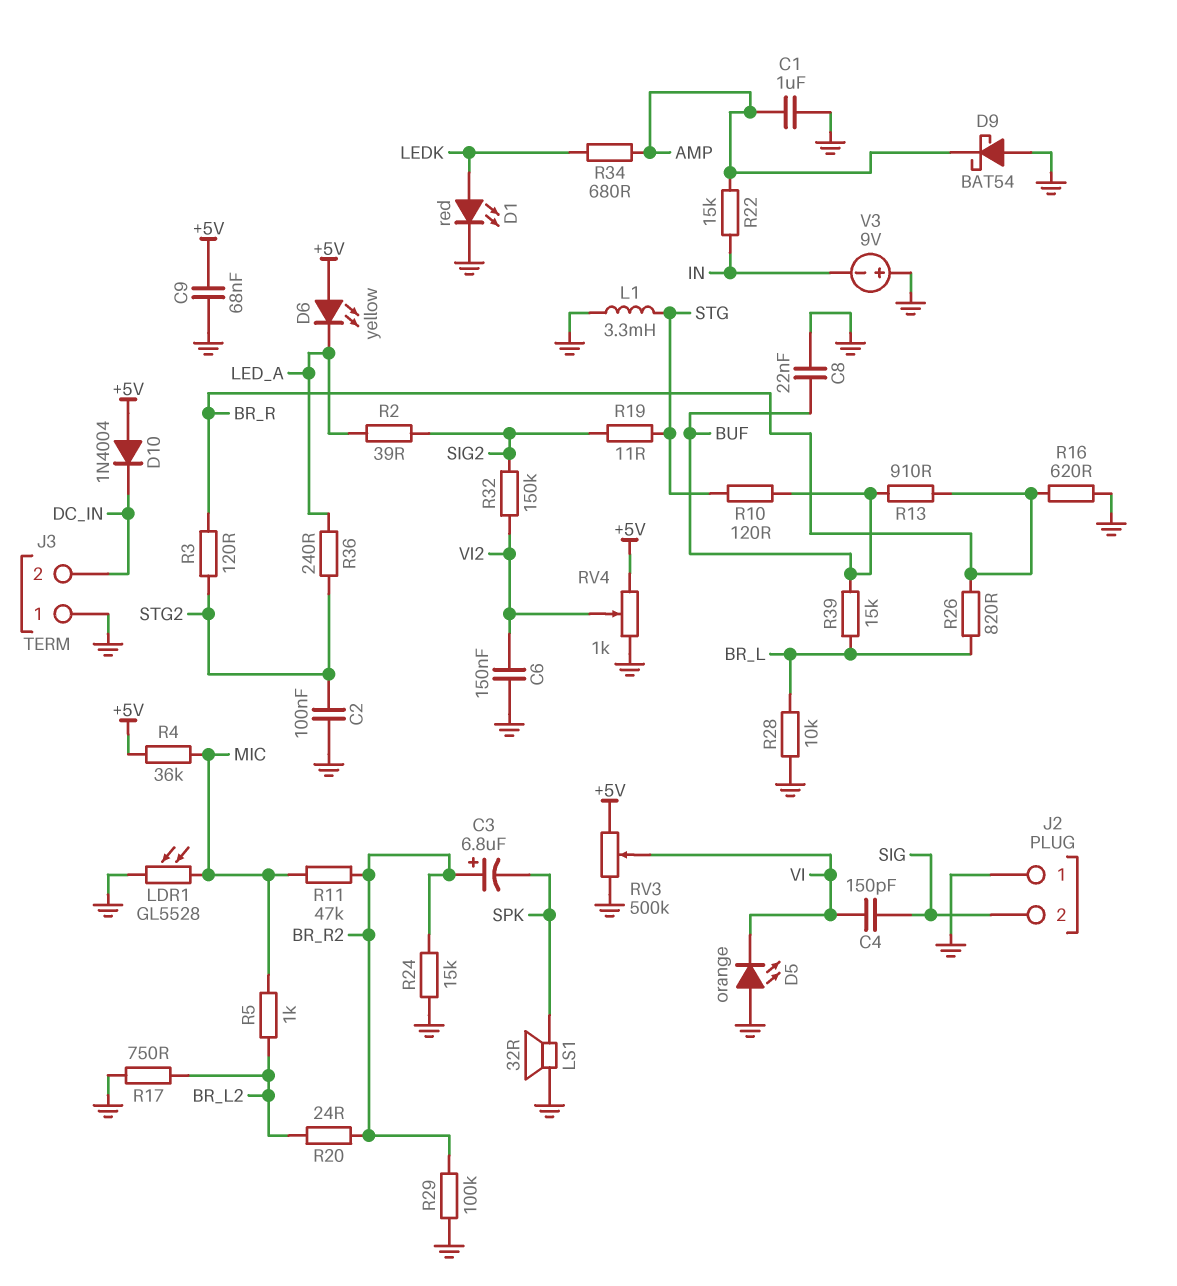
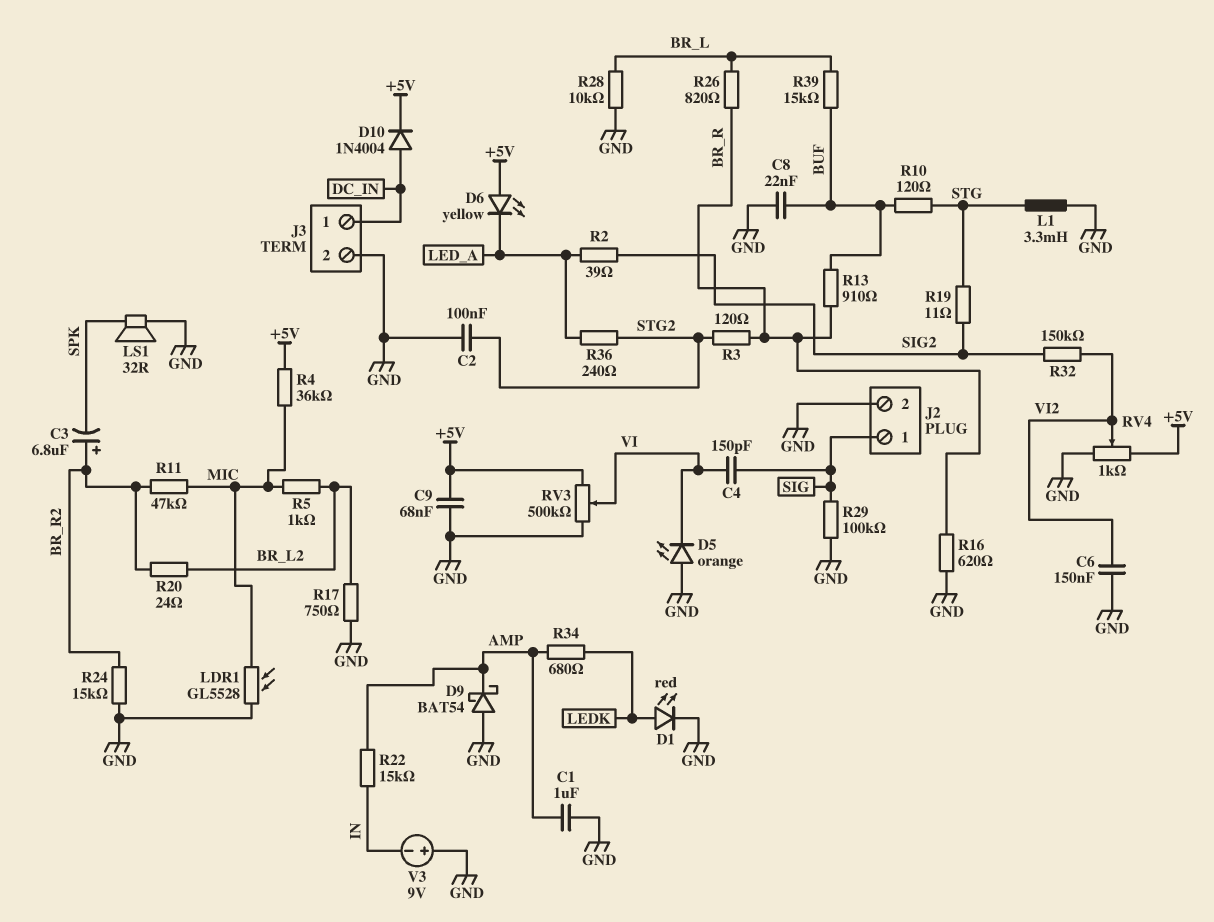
D10: diode 1N4004 (A +5V, K DC_IN) -> diode 1N4004 (A DC_IN, K +5V)
J2 pin 1: GND -> SIG
J2 pin 2: SIG -> GND
J3 pin 1: GND -> DC_IN
J3 pin 2: DC_IN -> GND
R29: 100k (BR_R2, GND) -> 100k (GND, SIG)

